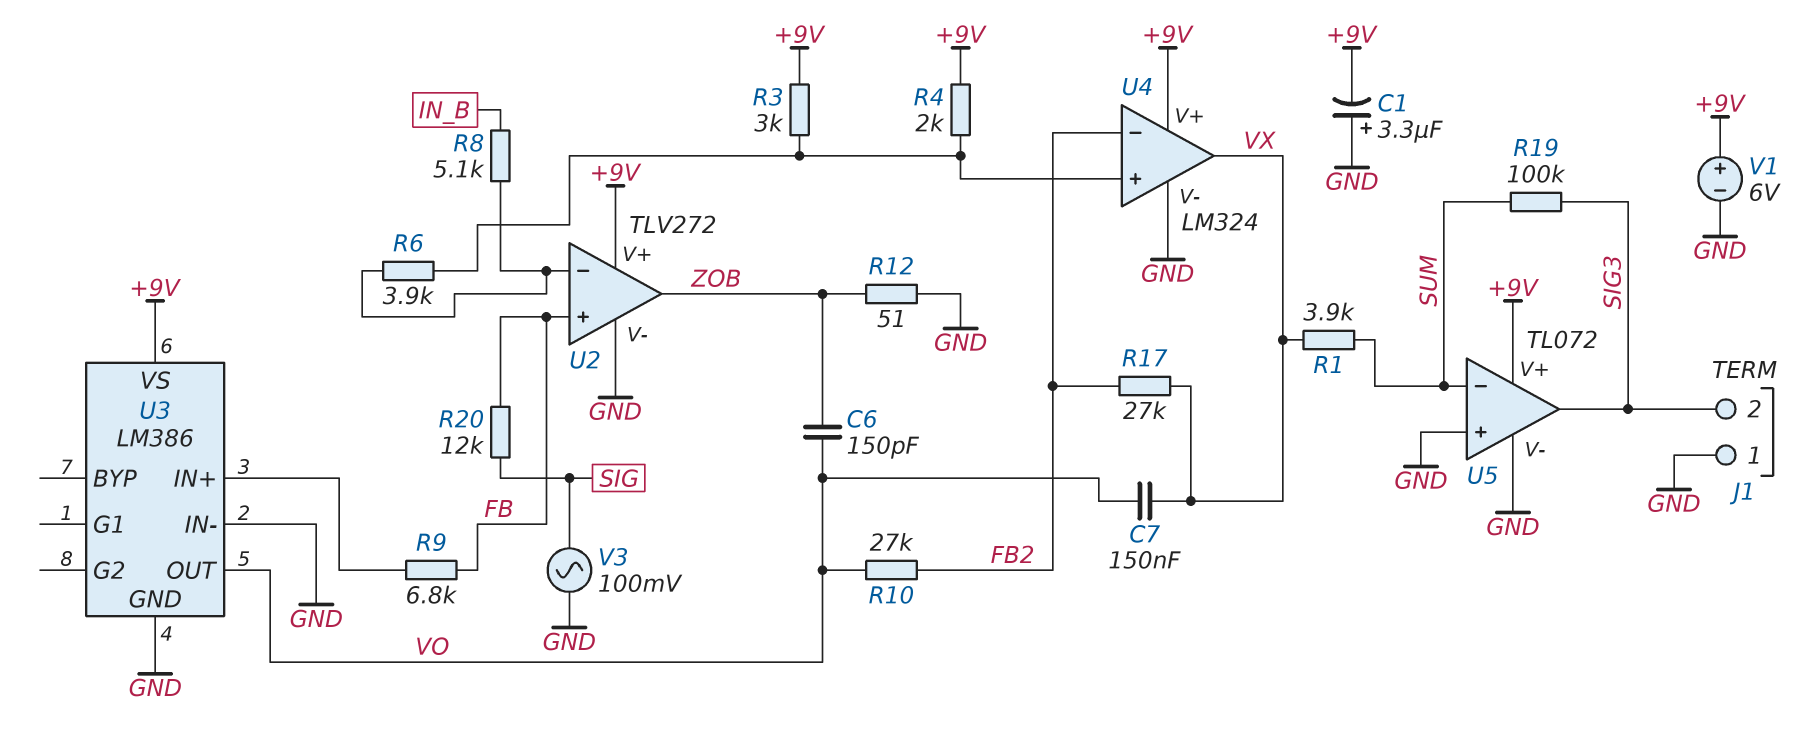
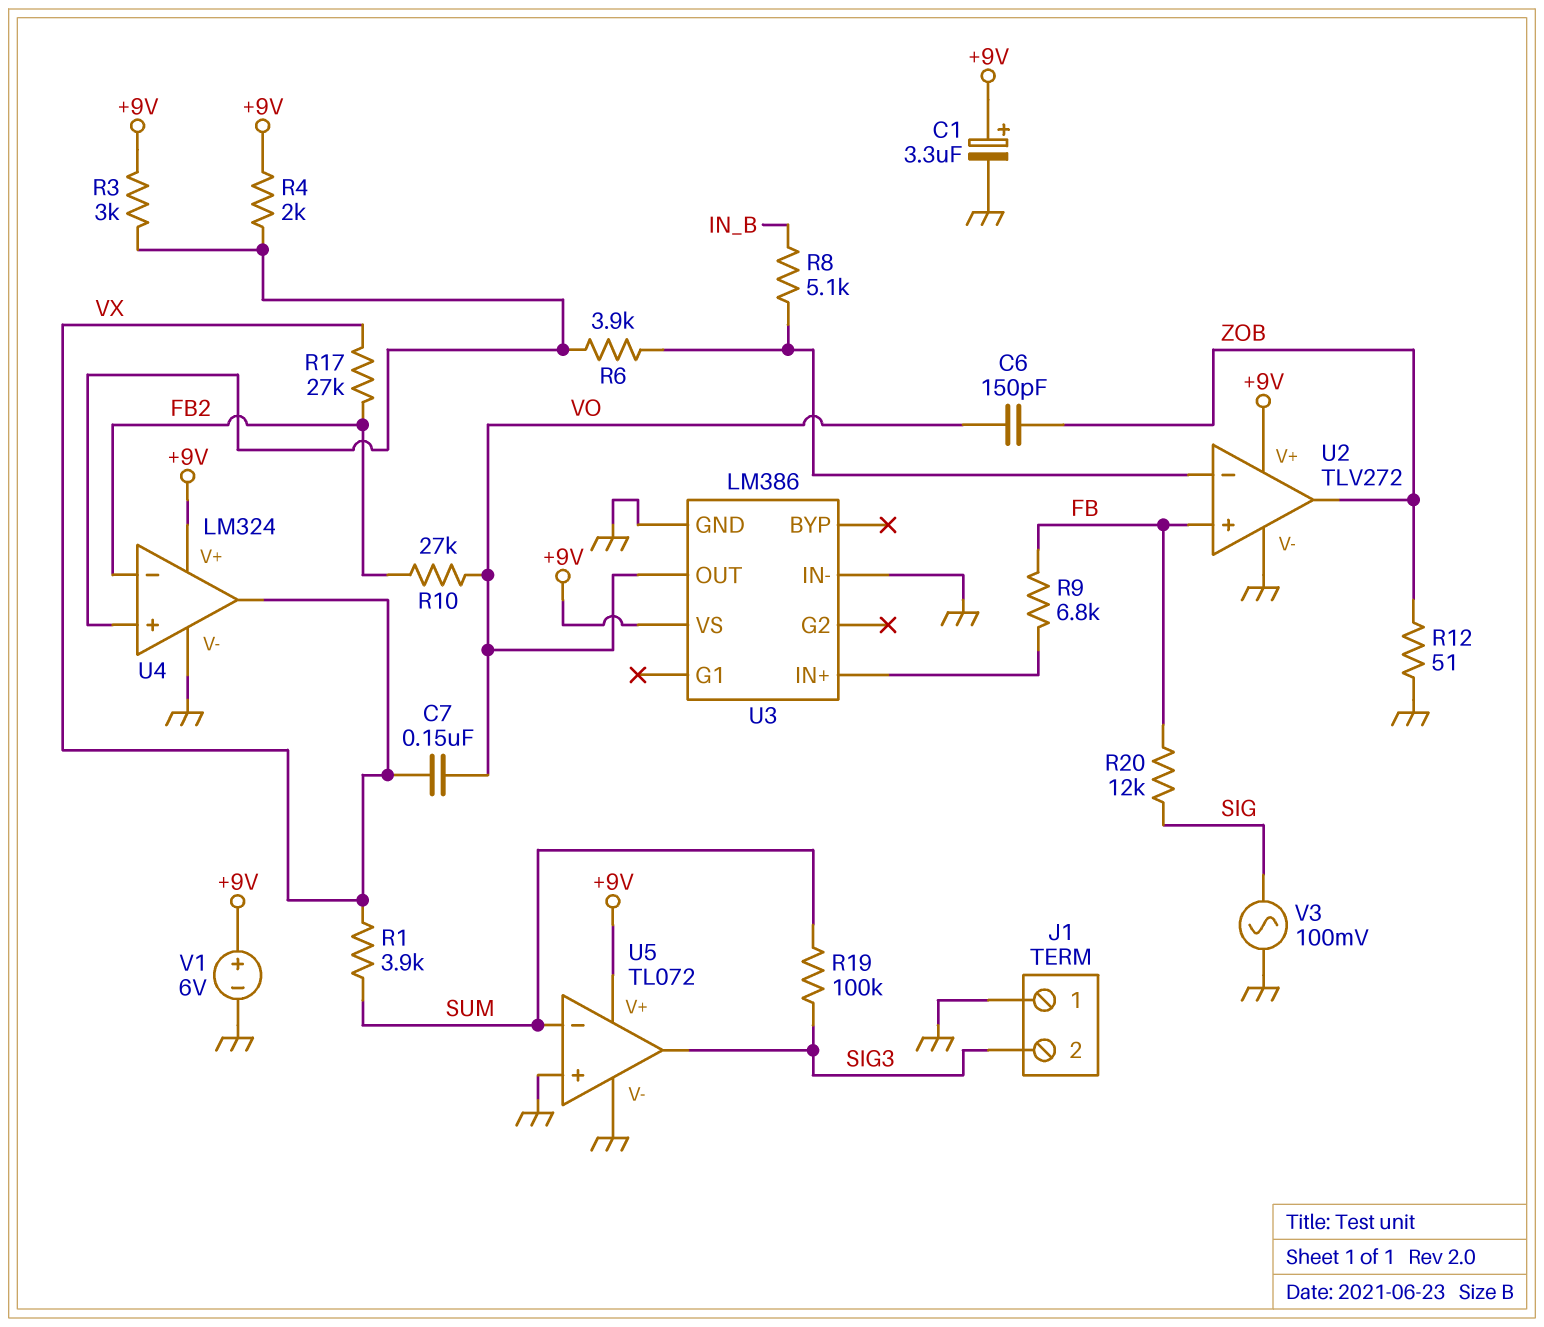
C1: 3.3uF (plus GND, minus +9V) -> 3.3uF (plus +9V, minus GND)

